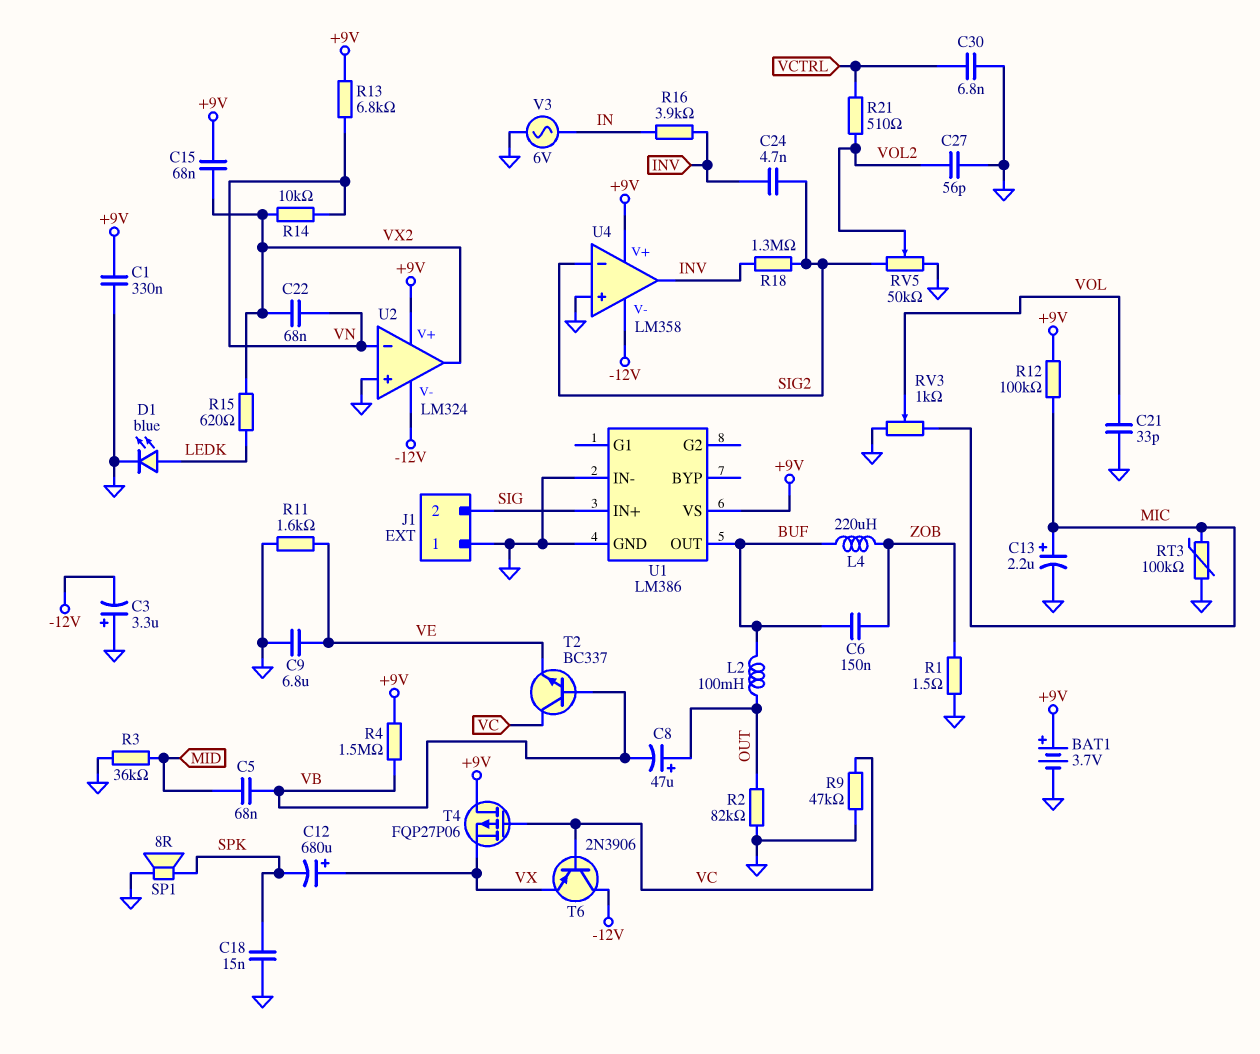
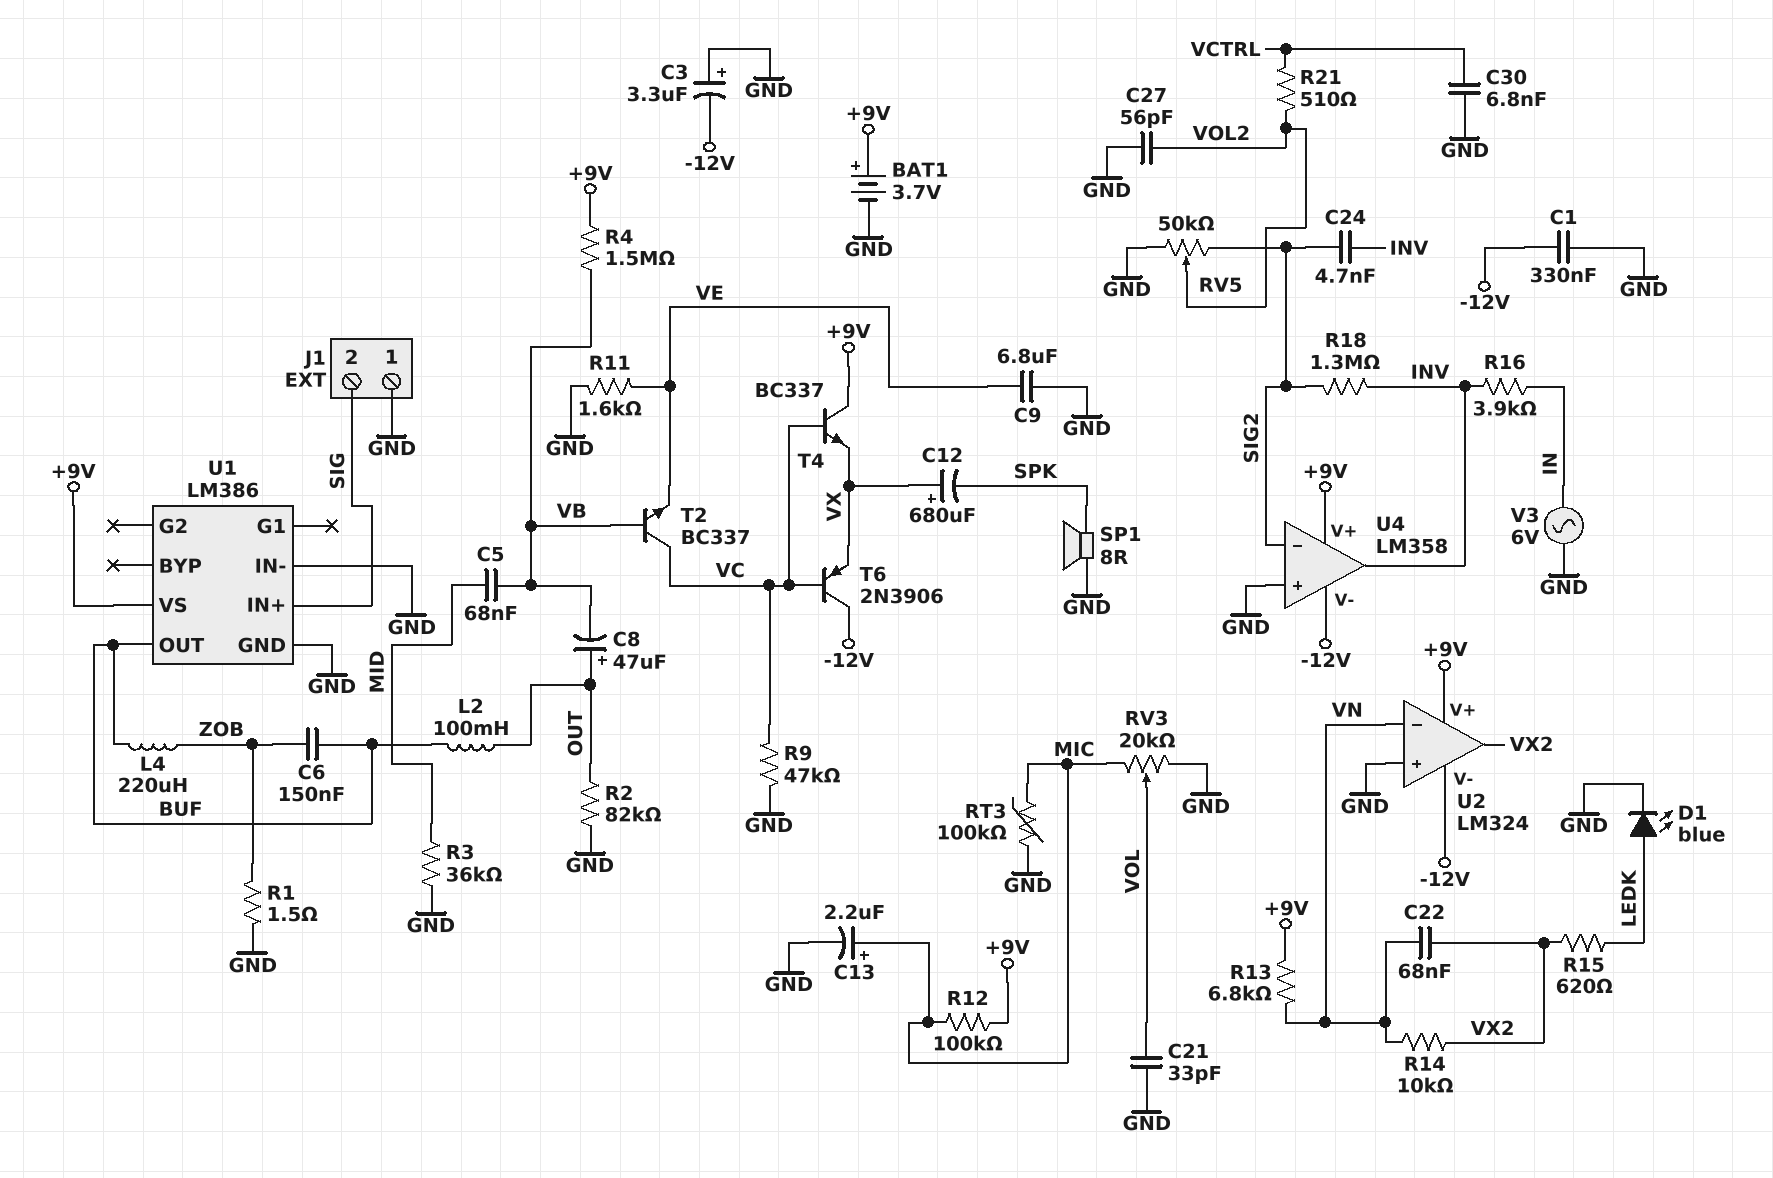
C1: 330nF (+9V, GND) -> 330nF (-12V, GND)
C15: 68nF (+9V, VX2) -> none
C18: 15nF (GND, SPK) -> none
RV3: 1k (GND, MIC, wiper VOL) -> 20k (GND, MIC, wiper VOL)
T4: PMOS FQP27P06 (G VC, D +9V, S VX) -> NPN BC337 (B VC, C +9V, E VX)

